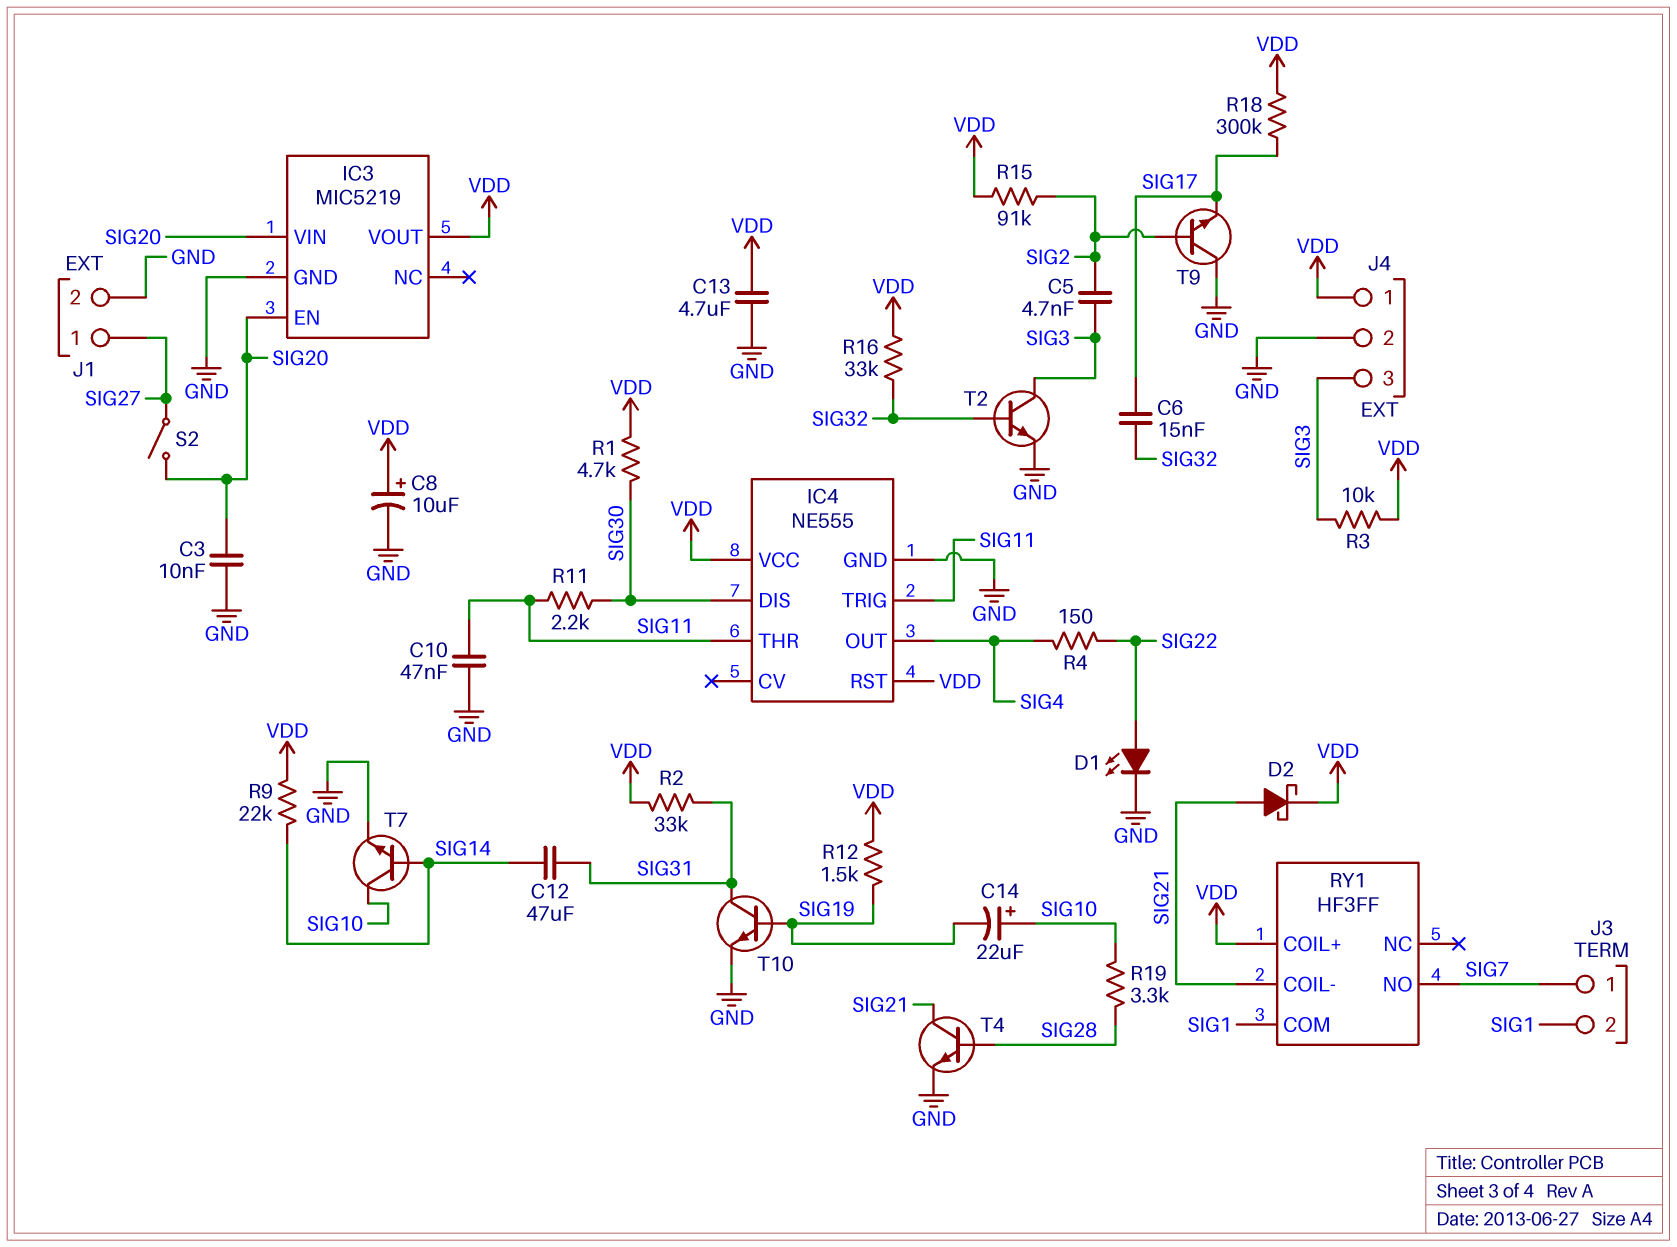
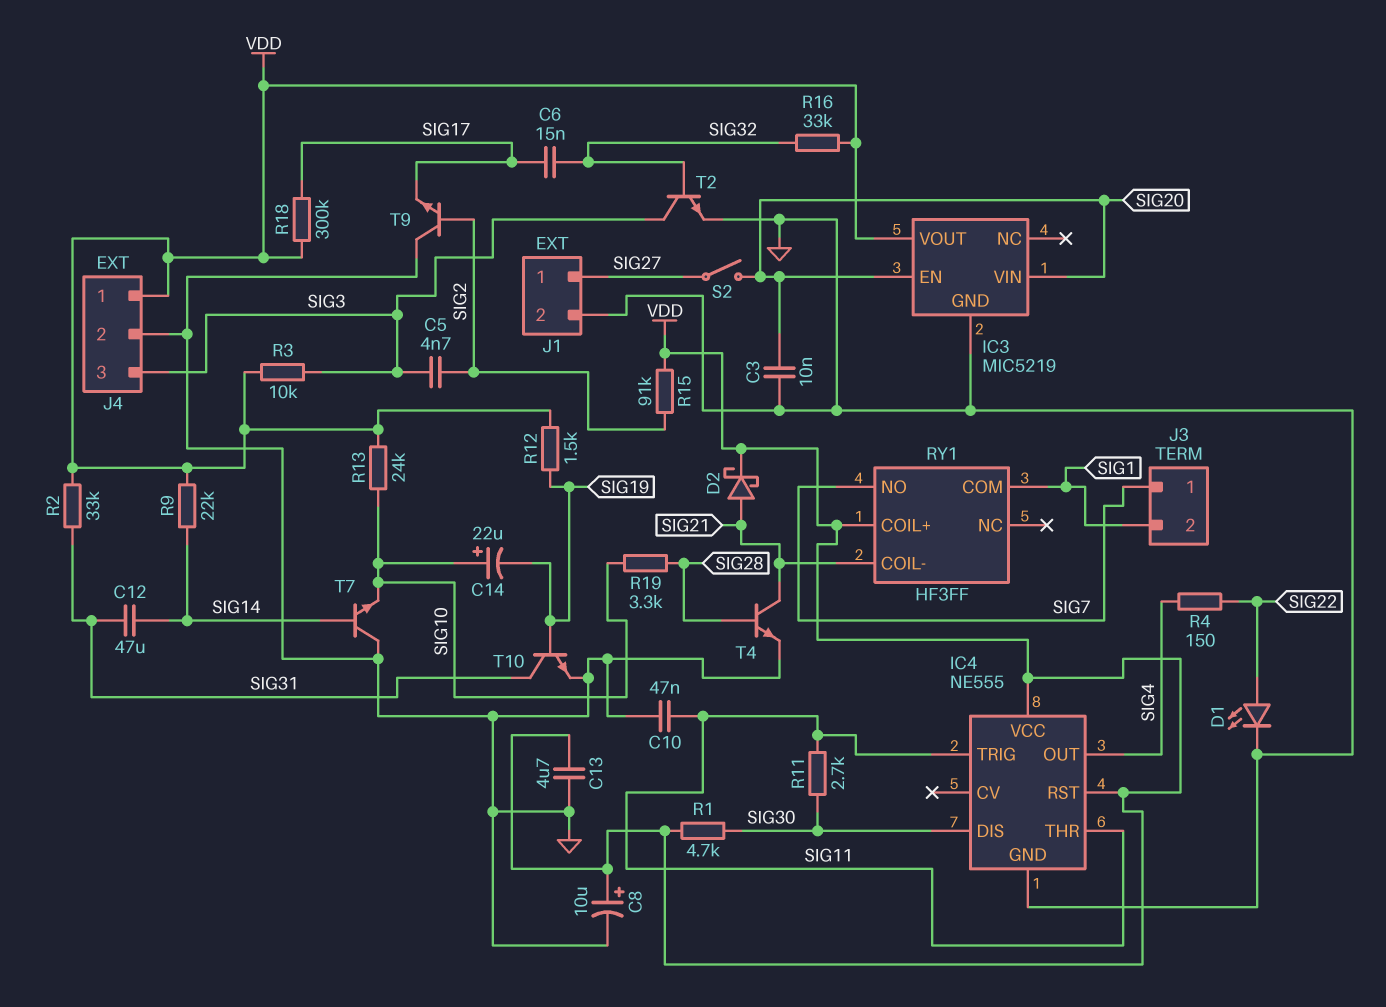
R11: 2.2k (SIG11, SIG30) -> 2.7k (SIG11, SIG30)
R13: none -> 24k (SIG10, VDD)
T7: NPN (B SIG14, C SIG10, E GND) -> NPN (B SIG14, C GND, E SIG10)

